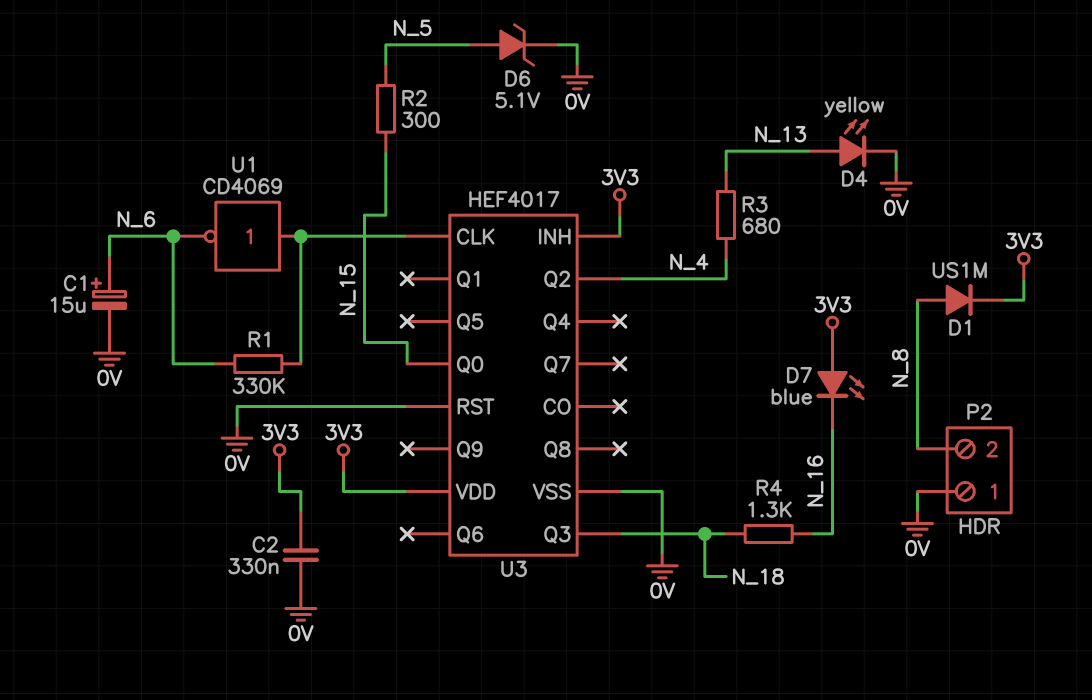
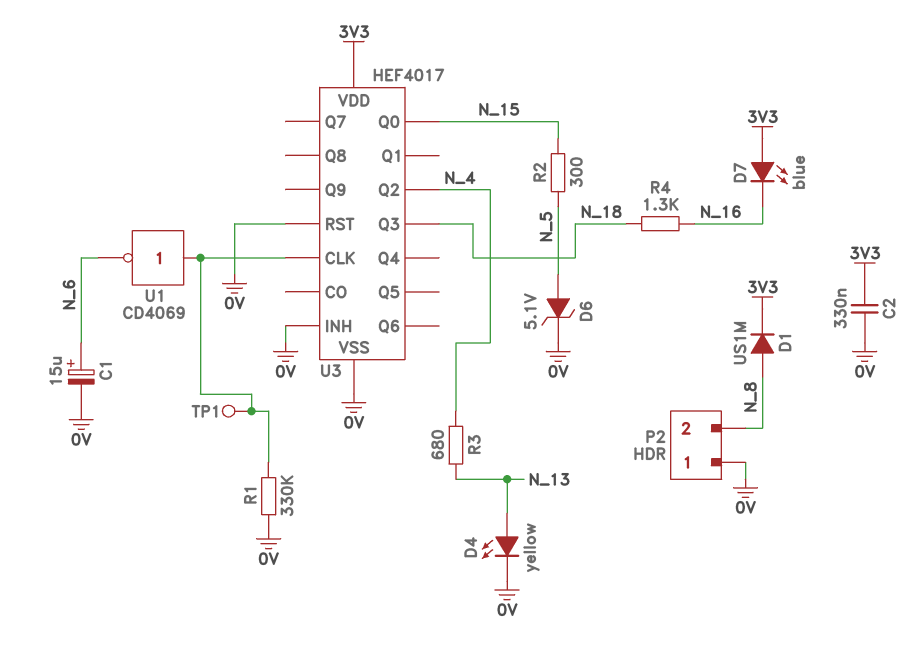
R1: 330k (N_6, U3/CLK) -> 330k (0V, U3/CLK)
TP1: none -> test point (U3/CLK)
U3 pin INH: 3V3 -> 0V

